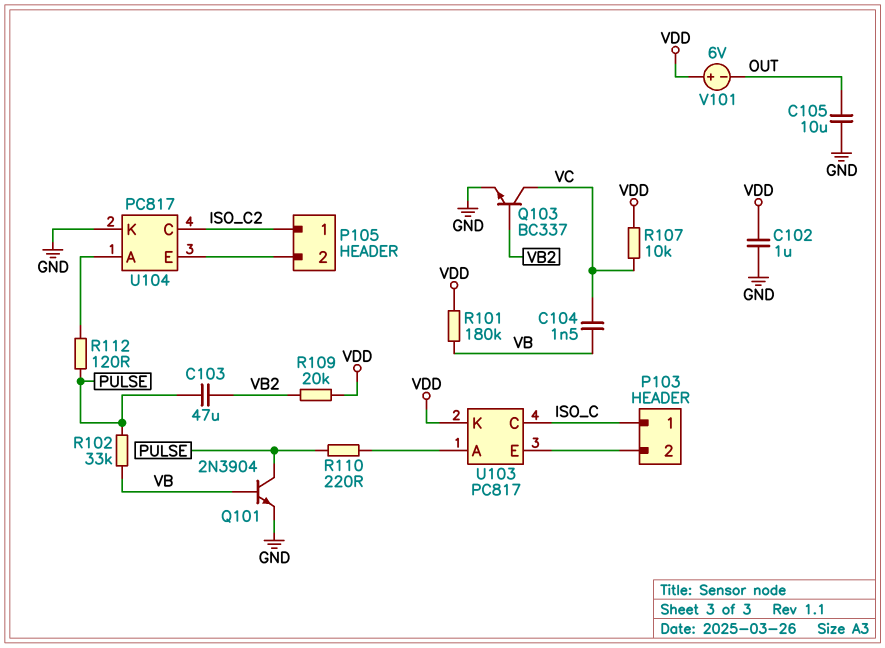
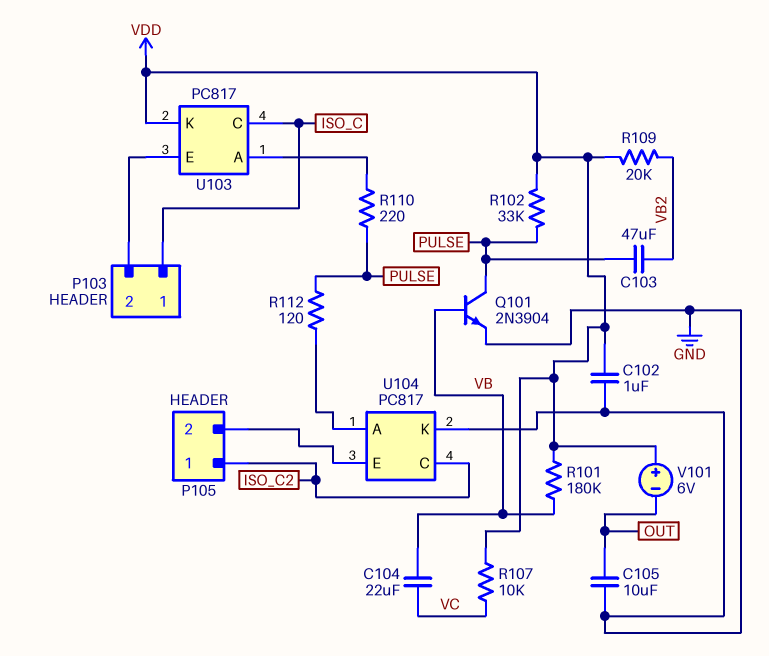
C104: 1.5nF (VB, VC) -> 22uF (VB, VC)
Q103: NPN BC337 (B VB2, C VC, E GND) -> none
R102: 33k (PULSE, VB) -> 33k (PULSE, VDD)

